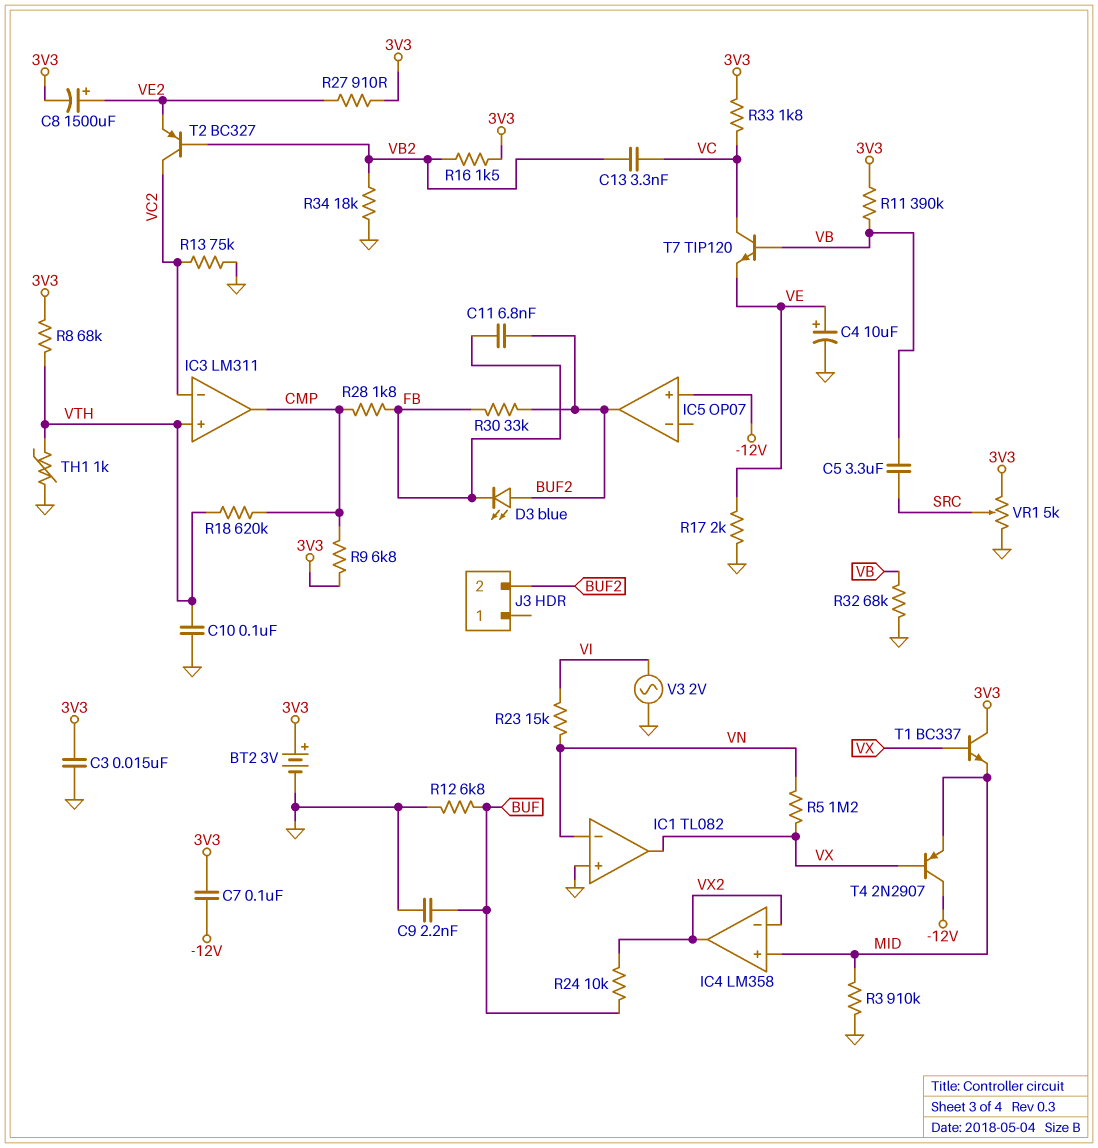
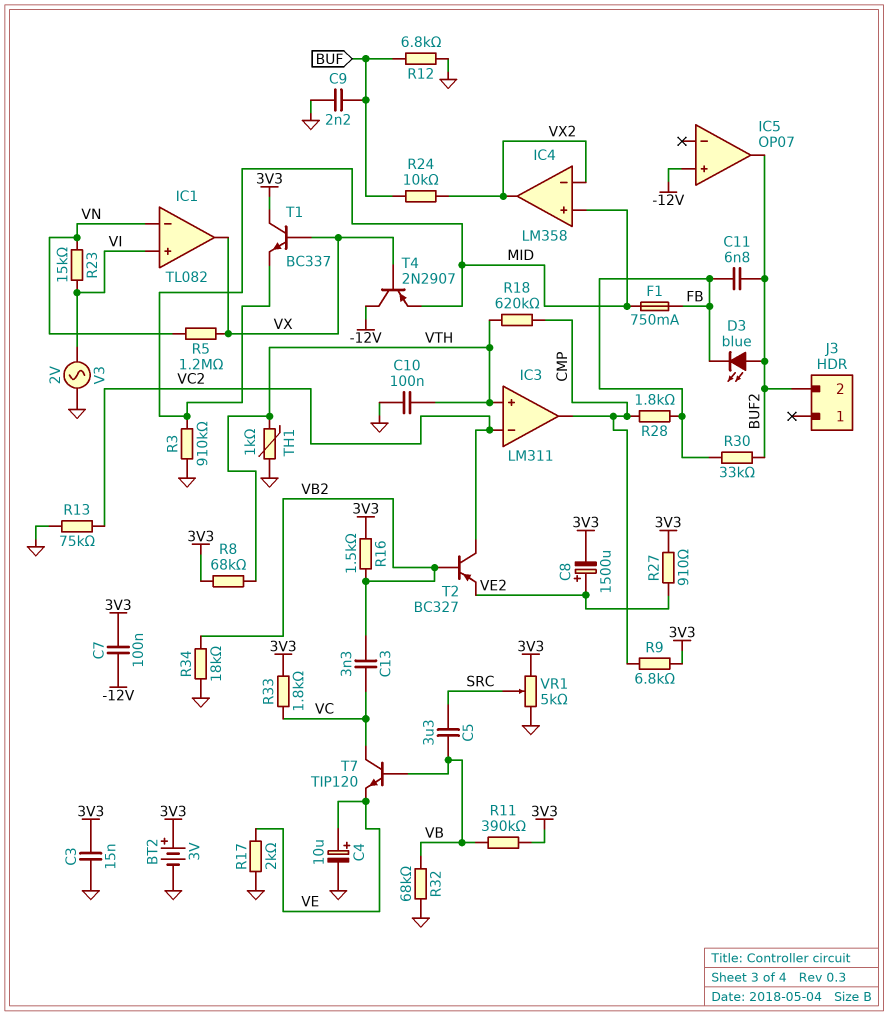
F1: none -> 750mA (FB, MID)
IC1 pin in+: GND -> VI

